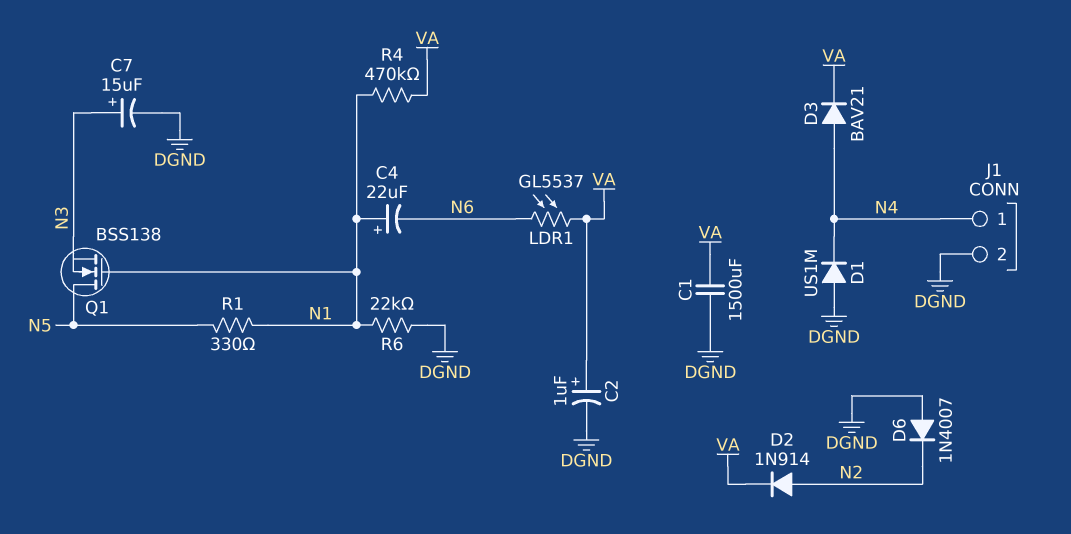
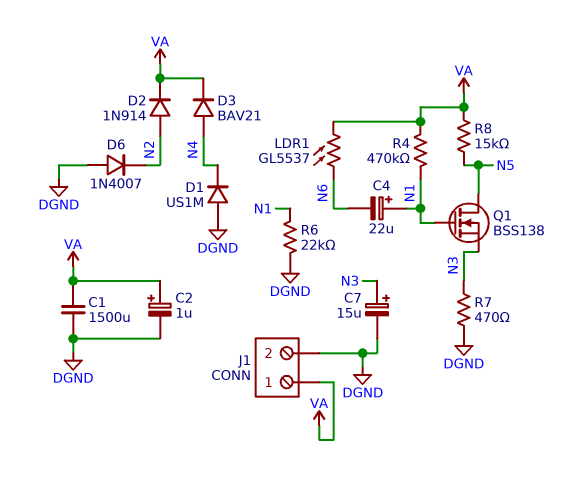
J1 pin 1: N4 -> VA
R1: 330 (N1, N5) -> none
R7: none -> 470 (DGND, N3)
R8: none -> 15k (N5, VA)

